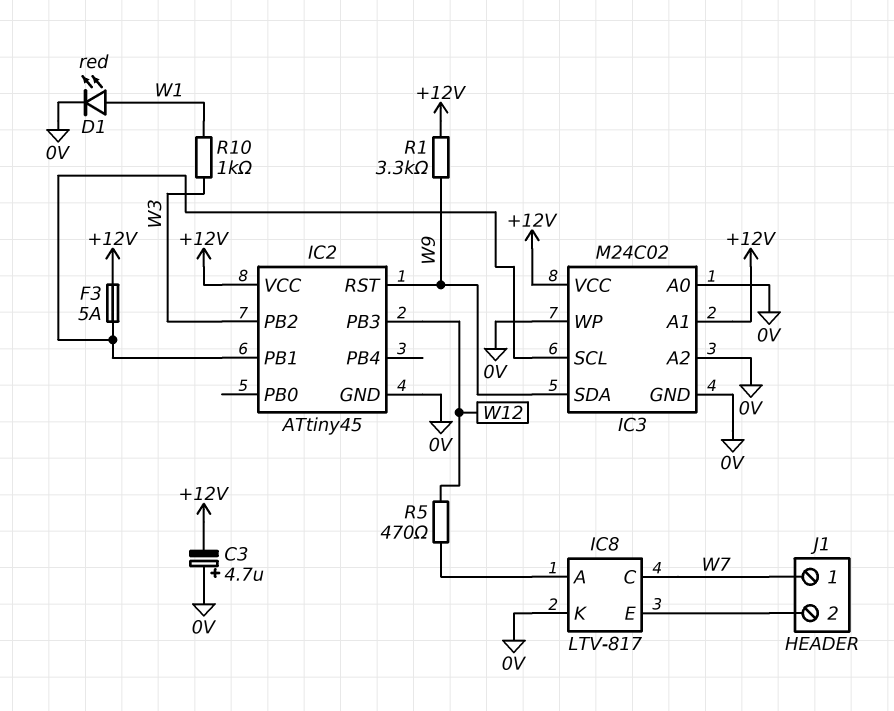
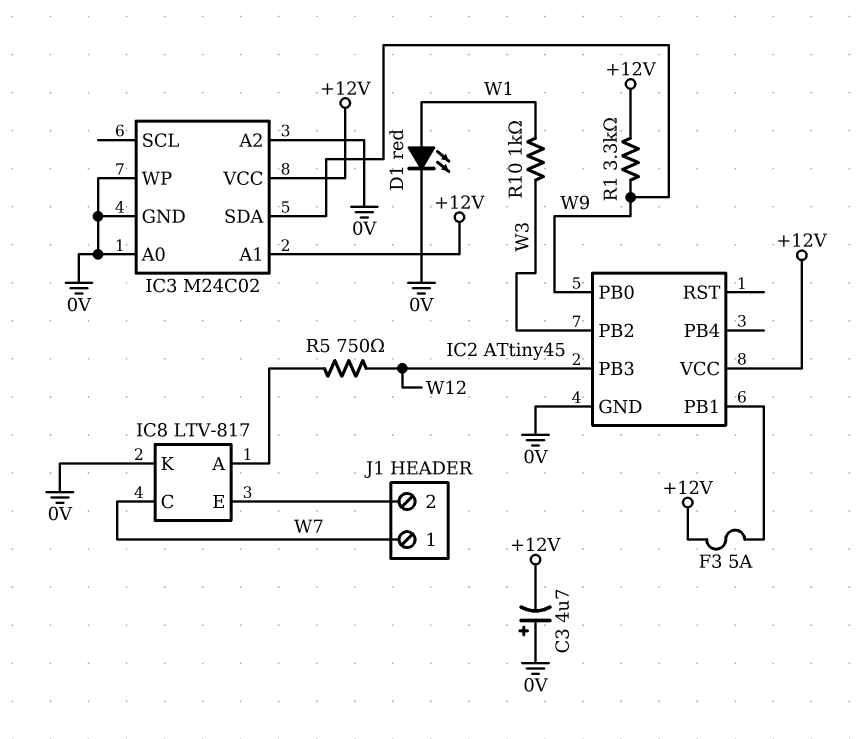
IC2 pin PB0: none -> W9
IC2 pin RST: W9 -> none
IC3 pin SCL: IC2/PB1 -> none
R5: 470 (IC8/A, W12) -> 750 (IC8/A, W12)

